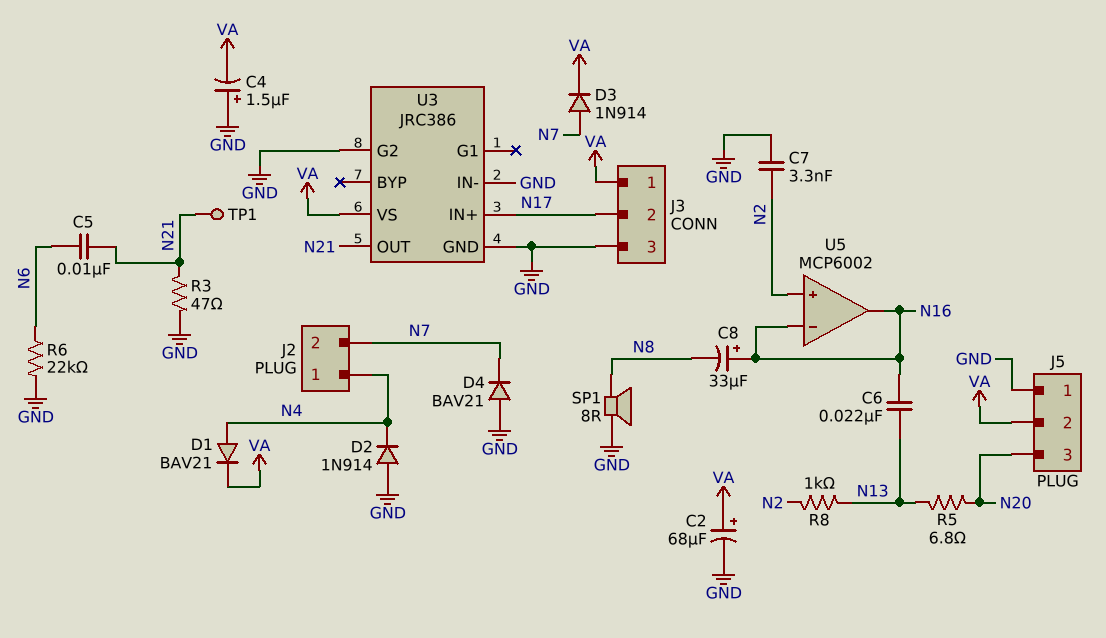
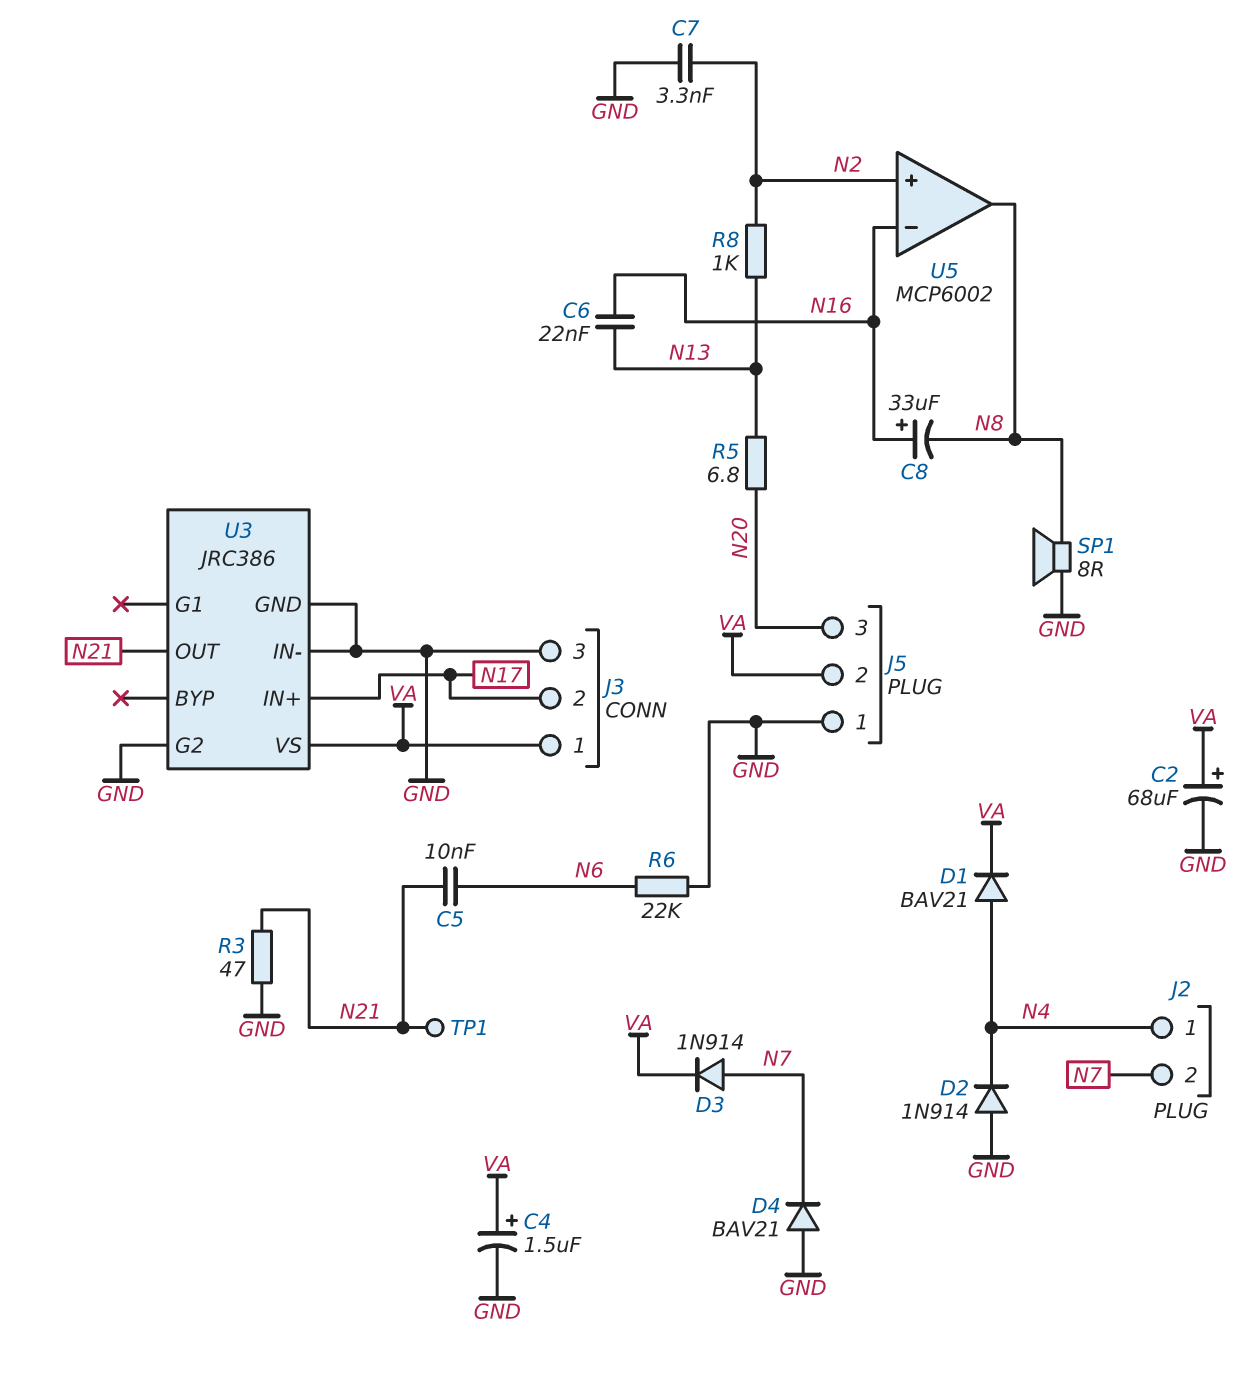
C4: 1.5uF (plus GND, minus VA) -> 1.5uF (plus VA, minus GND)
U5 pin out: N16 -> N8

